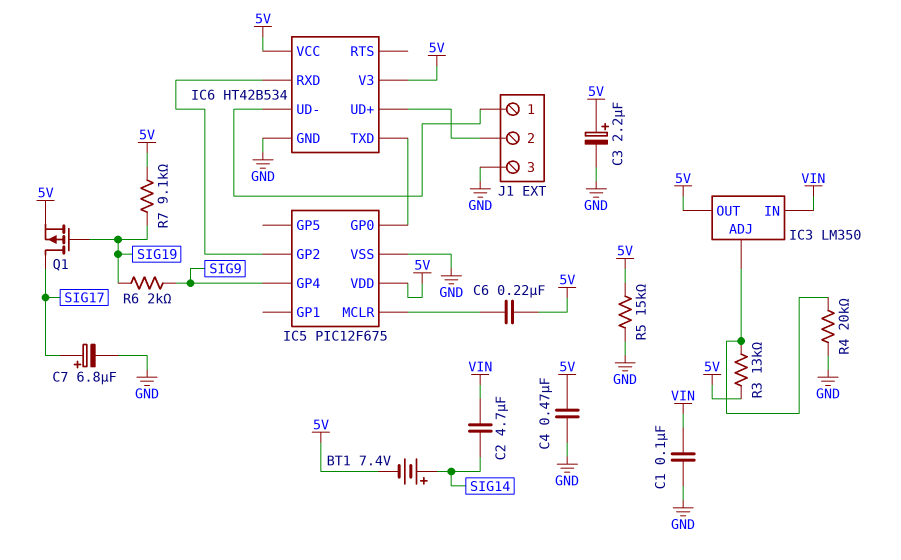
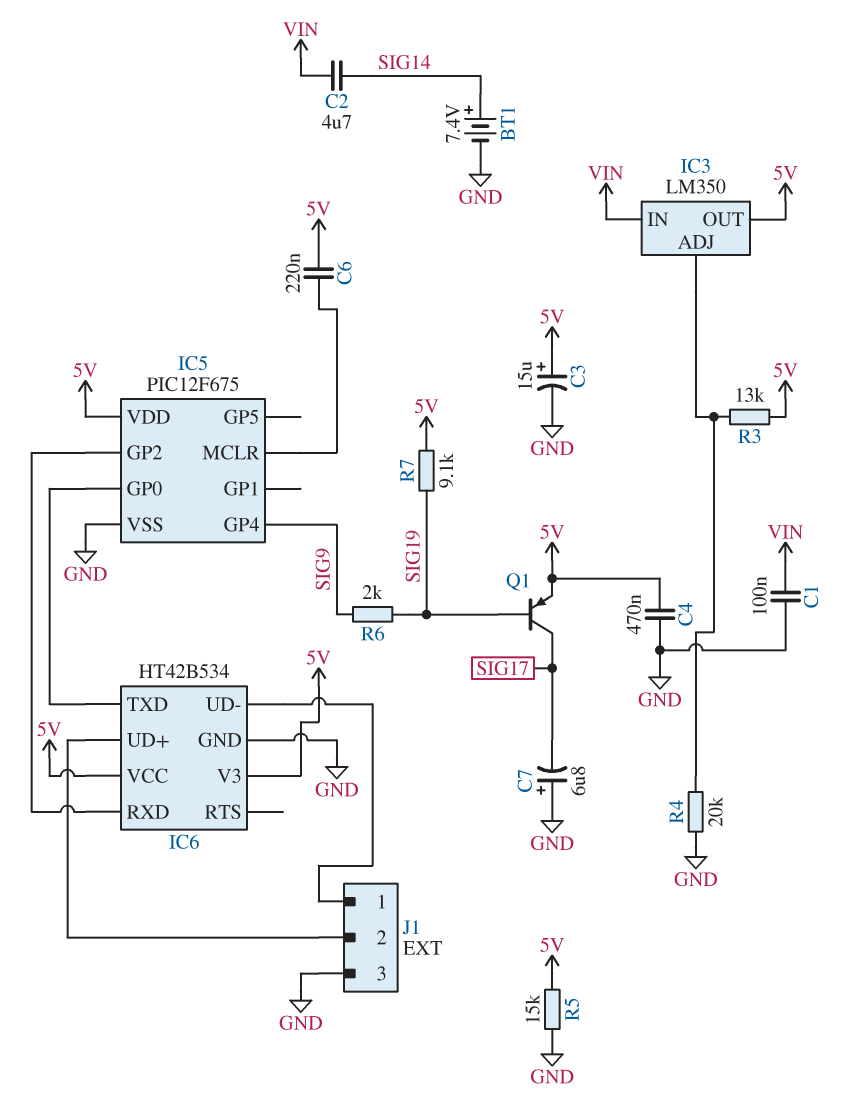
BT1: 7.4V (plus SIG14, minus 5V) -> 7.4V (plus SIG14, minus GND)
C3: 2.2uF (plus 5V, minus GND) -> 15uF (plus 5V, minus GND)
C7: 6.8uF (plus SIG17, minus GND) -> 6.8uF (plus GND, minus SIG17)
Q1: PMOS (G SIG19, D SIG17, S 5V) -> PNP (B SIG19, C SIG17, E 5V)

